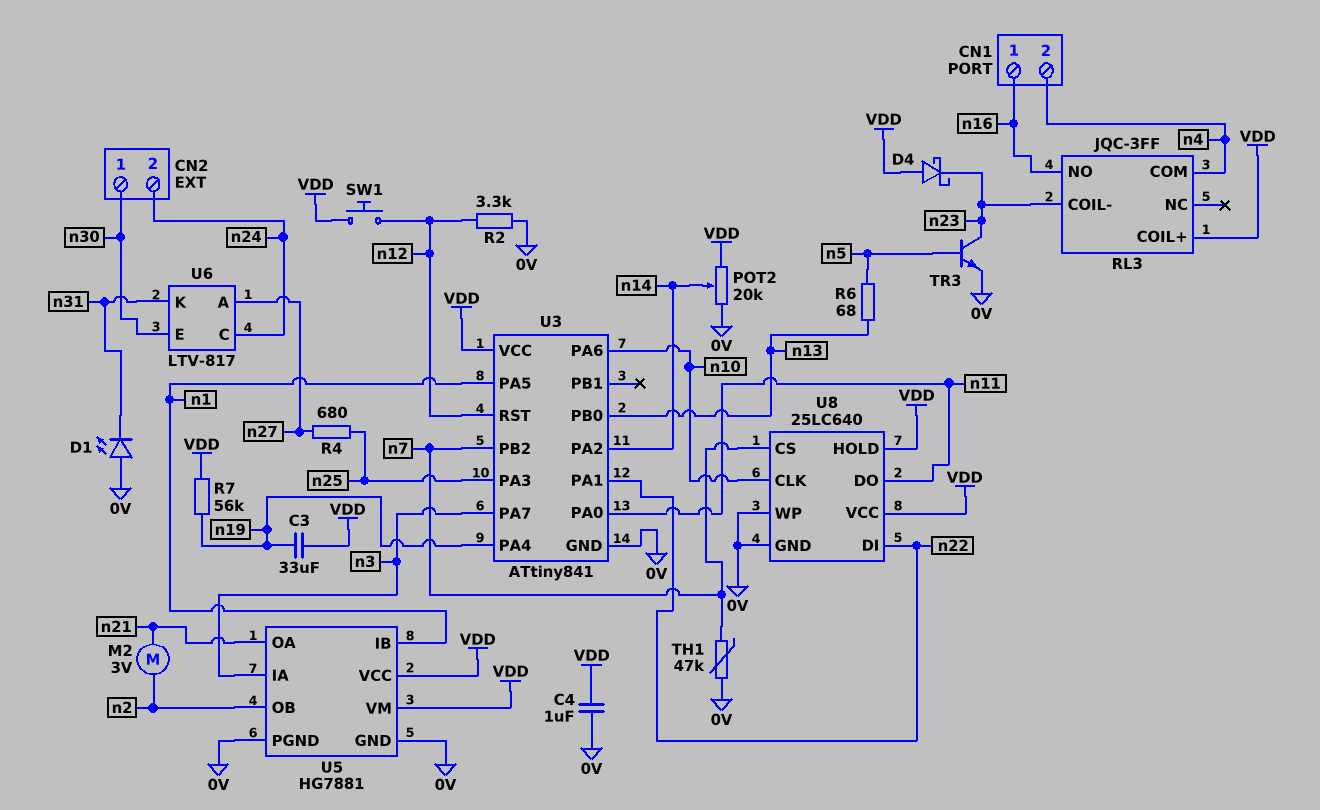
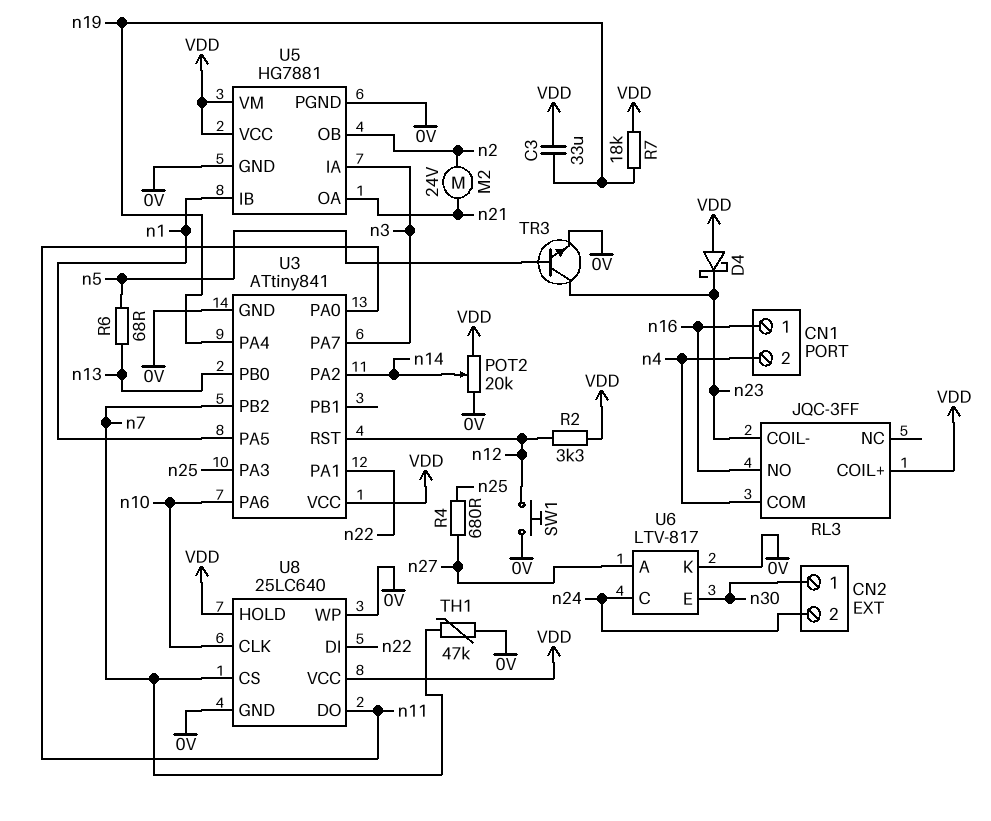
C4: 1uF (0V, VDD) -> none
D1: LED (A 0V, K n31) -> none
M2: motor 3V (n2, n21) -> motor 24V (n2, n21)
R2: 3.3k (0V, n12) -> 3.3k (VDD, n12)
R7: 56k (VDD, n19) -> 18k (VDD, n19)
SW1: button (VDD, n12) -> button (0V, n12)
U6 pin K: n31 -> 0V

